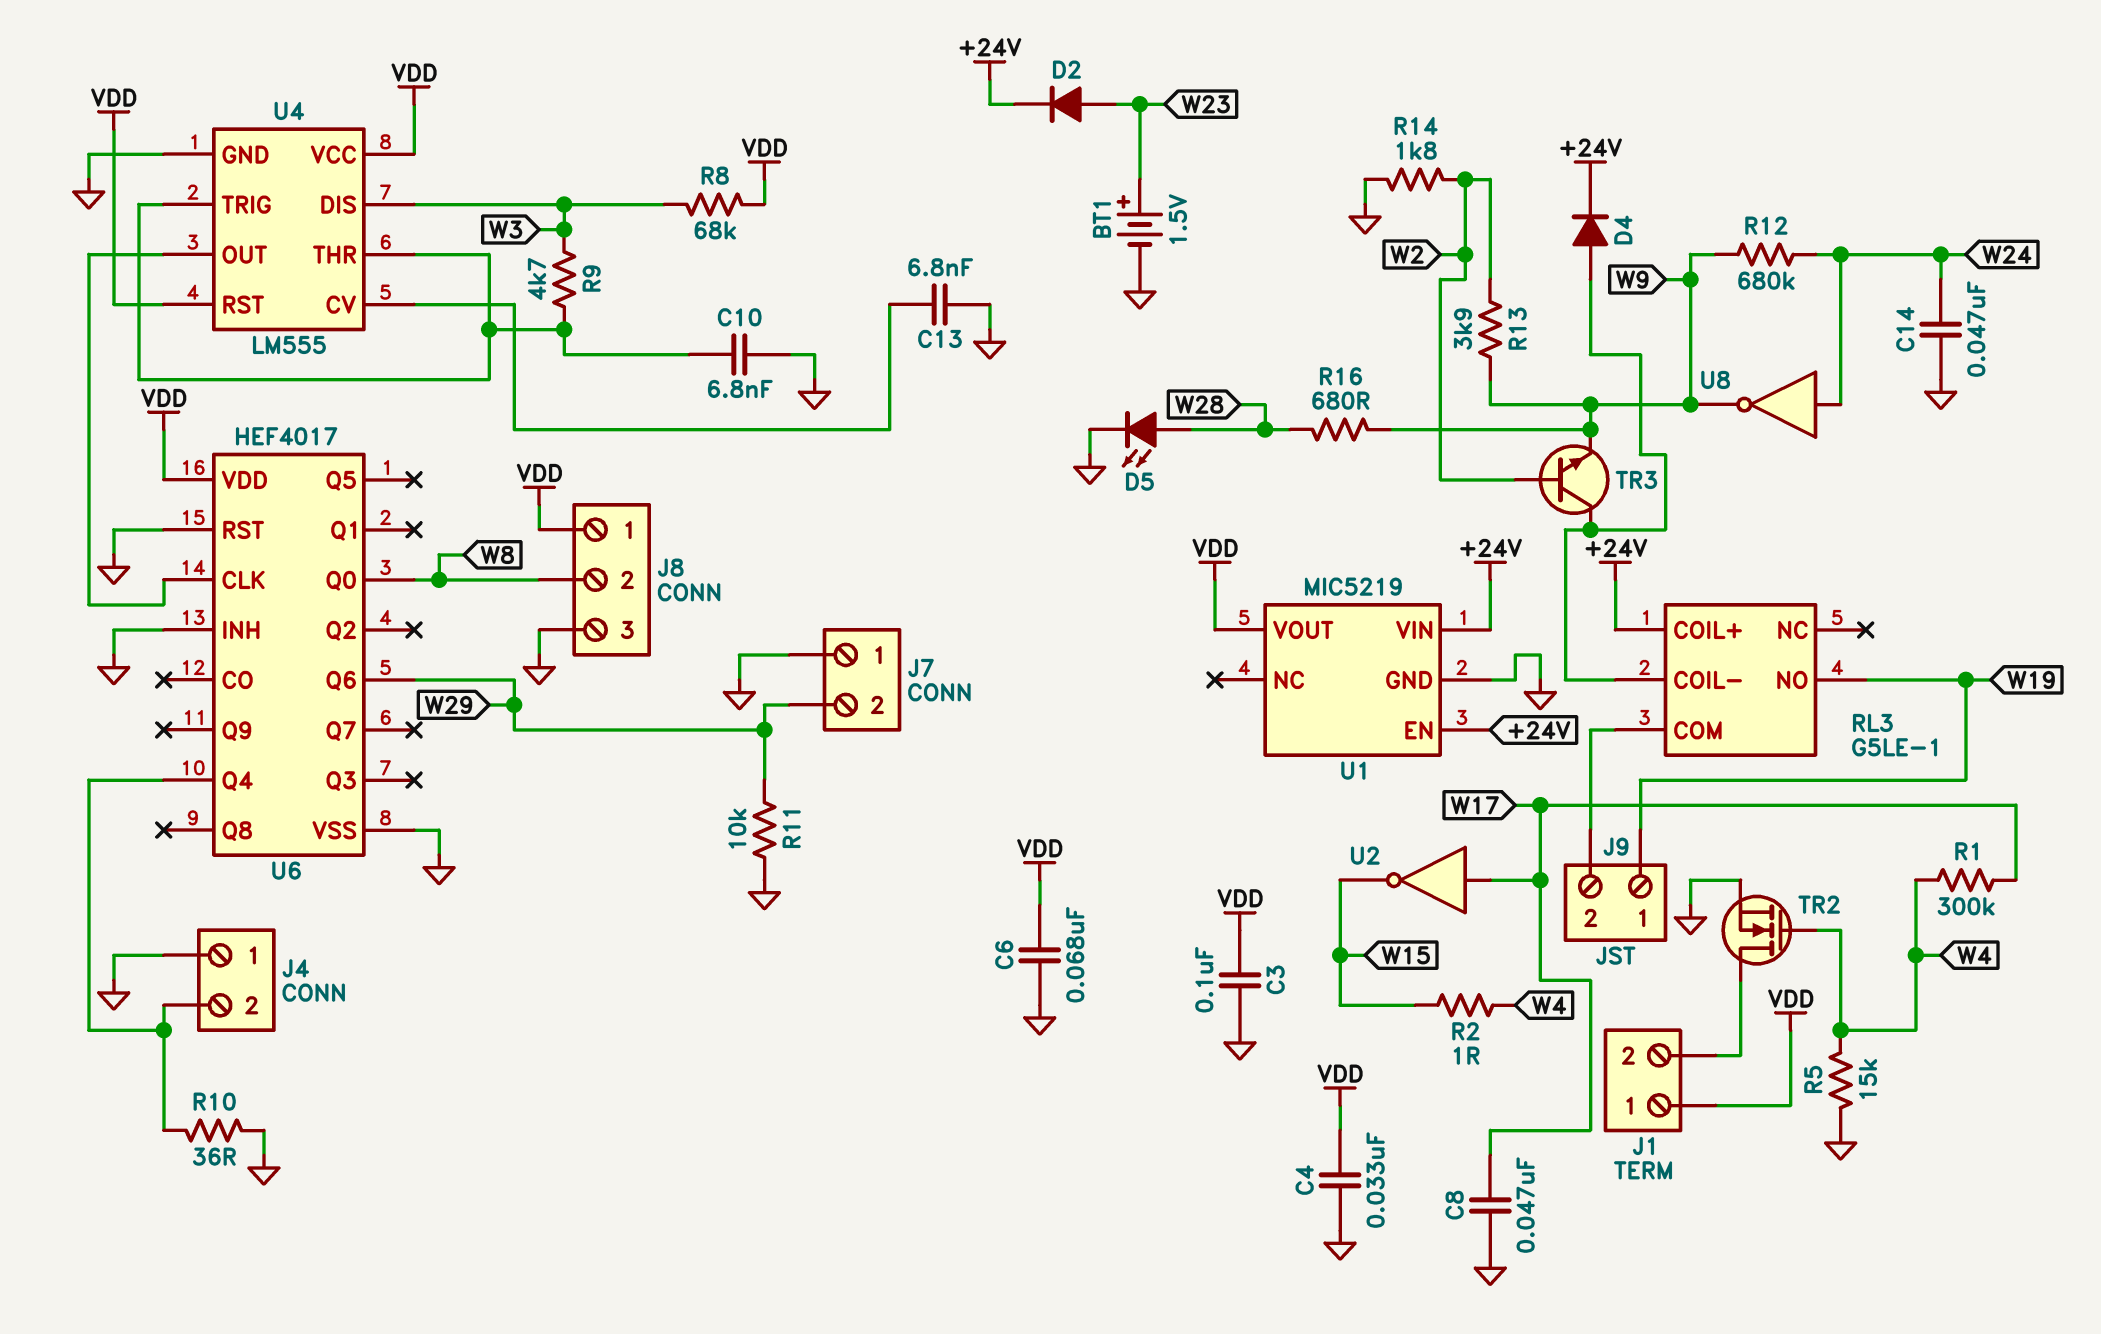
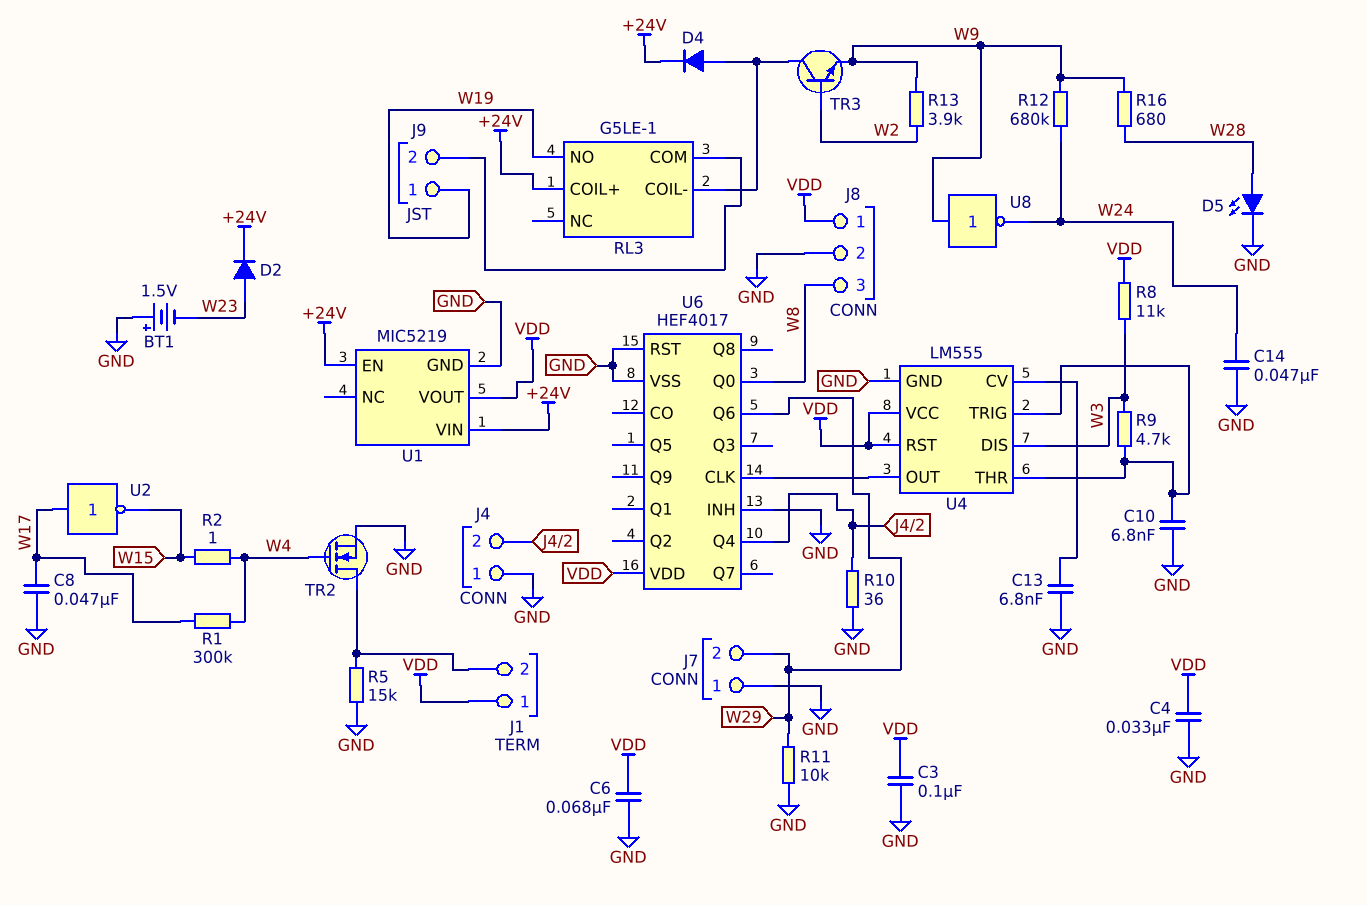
BT1: 1.5V (plus W23, minus GND) -> 1.5V (plus GND, minus W23)
J8 pin 2: W8 -> GND
J8 pin 3: GND -> W8
R5: 15k (GND, W4) -> 15k (GND, J1/2)
R8: 68k (VDD, W3) -> 11k (VDD, W3)
R14: 1.8k (GND, W2) -> none
U8: NOT (in W24, out W9) -> NOT (in W9, out W24)

